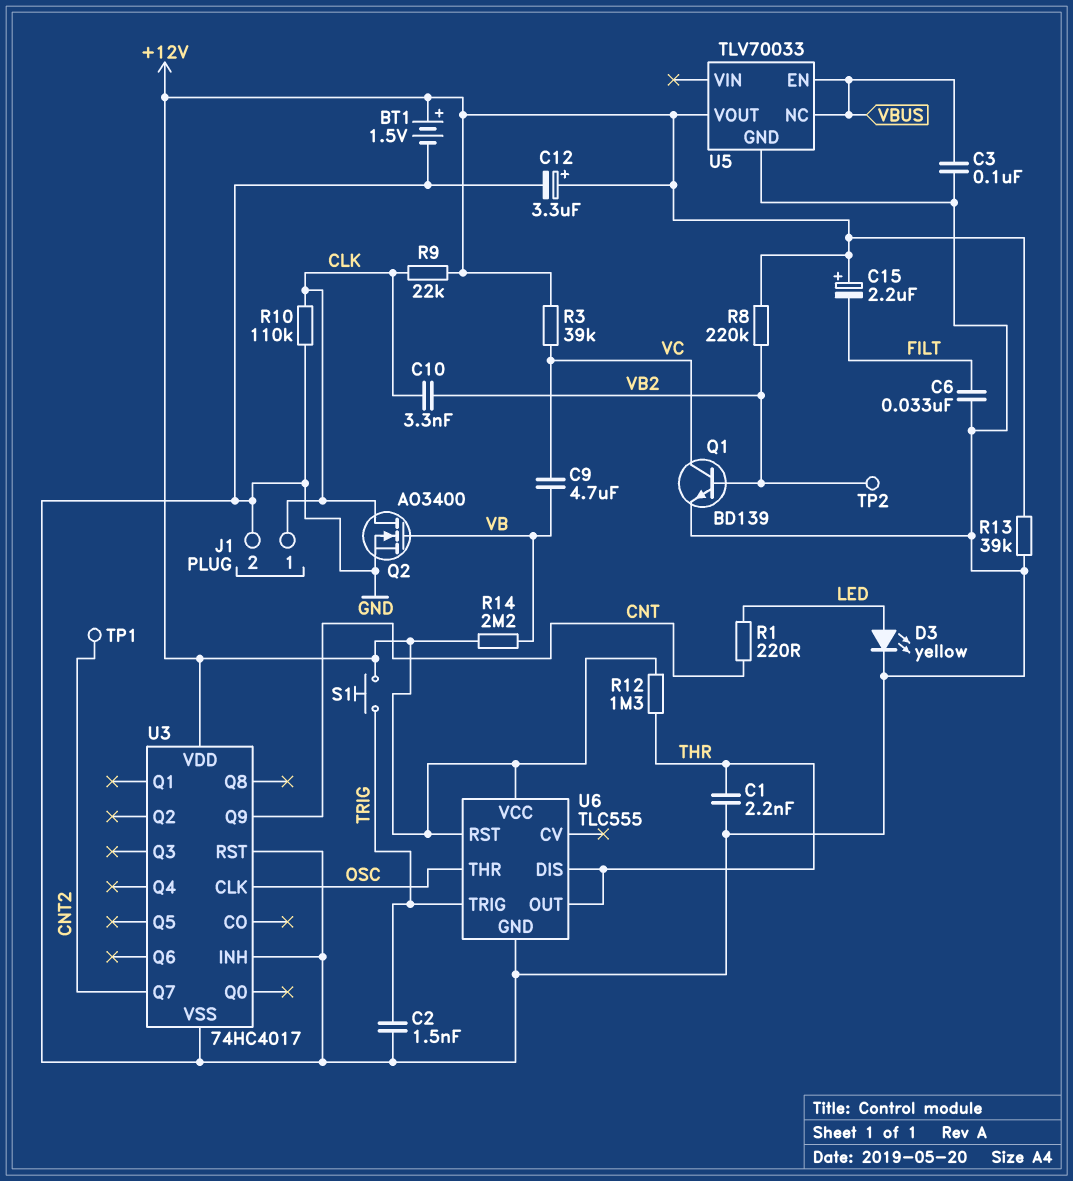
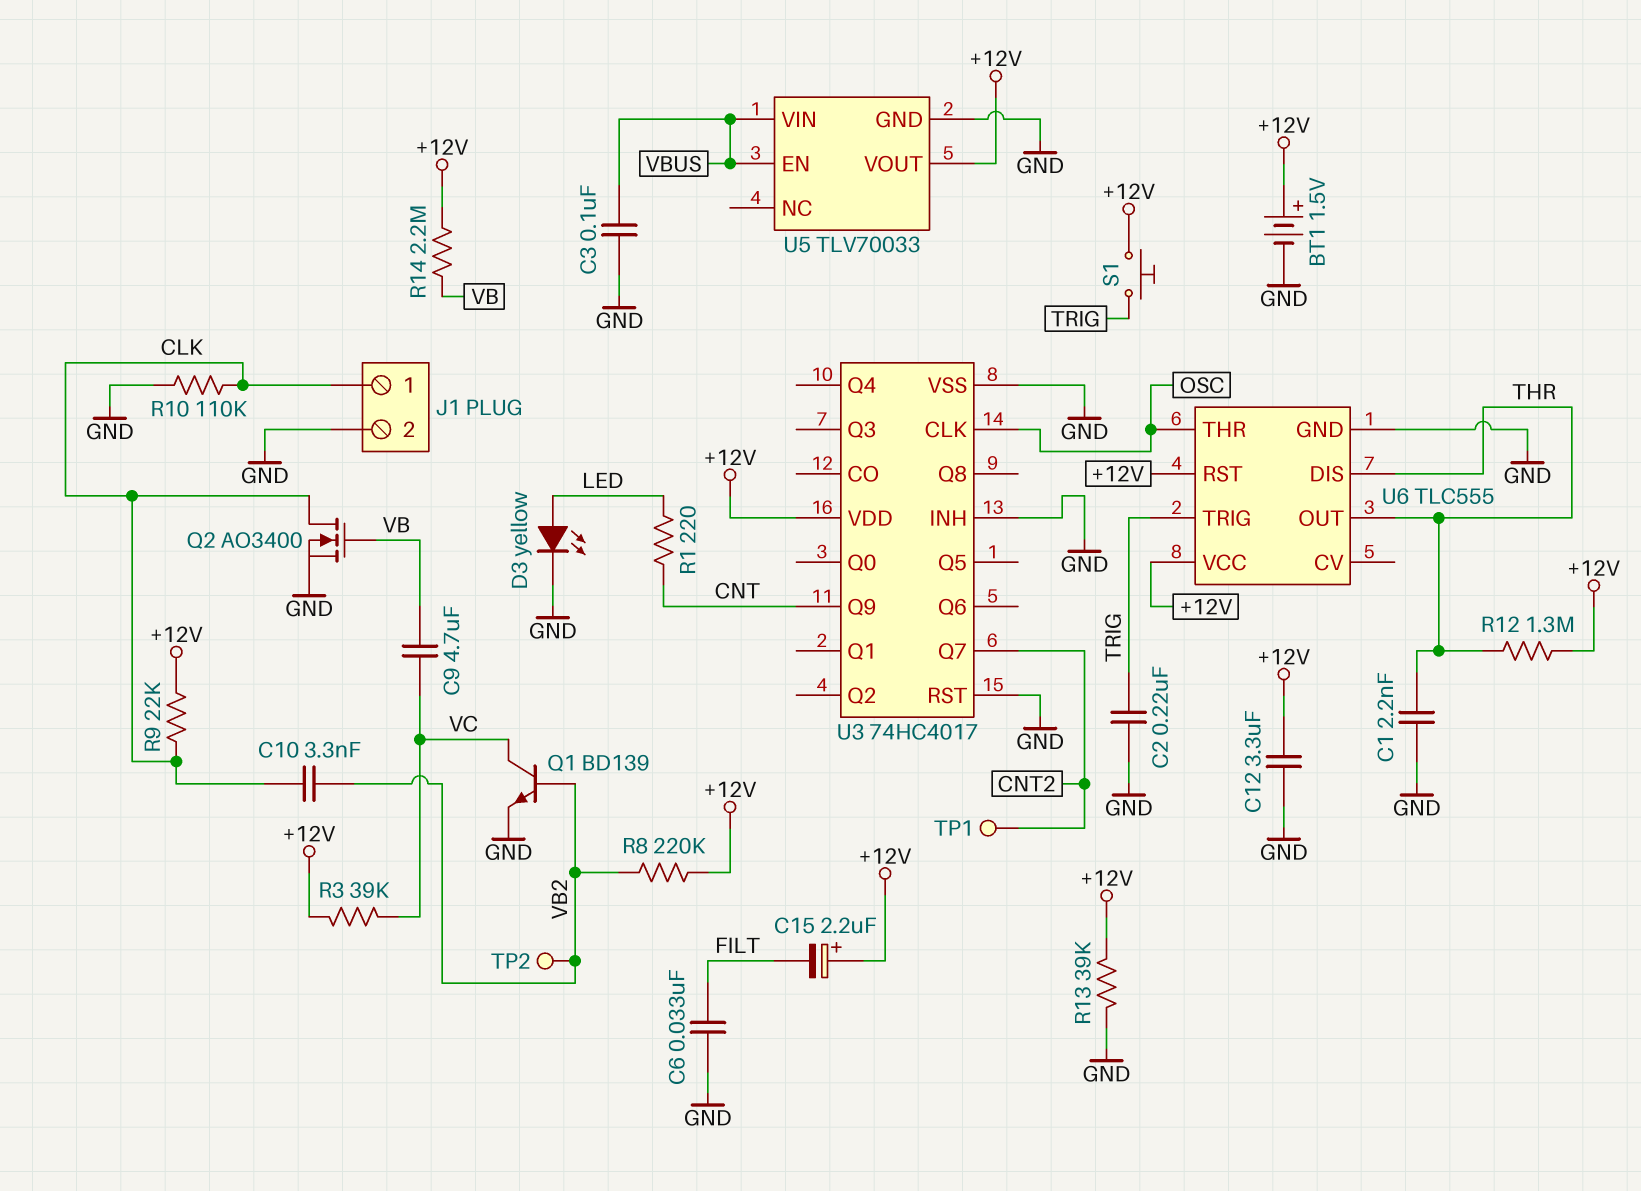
C2: 1.5nF (GND, TRIG) -> 220nF (GND, TRIG)
C12: 3.3uF (plus +12V, minus GND) -> 3.3uF (+12V, GND)
U5 pin NC: VBUS -> none
U5 pin VIN: none -> VBUS

